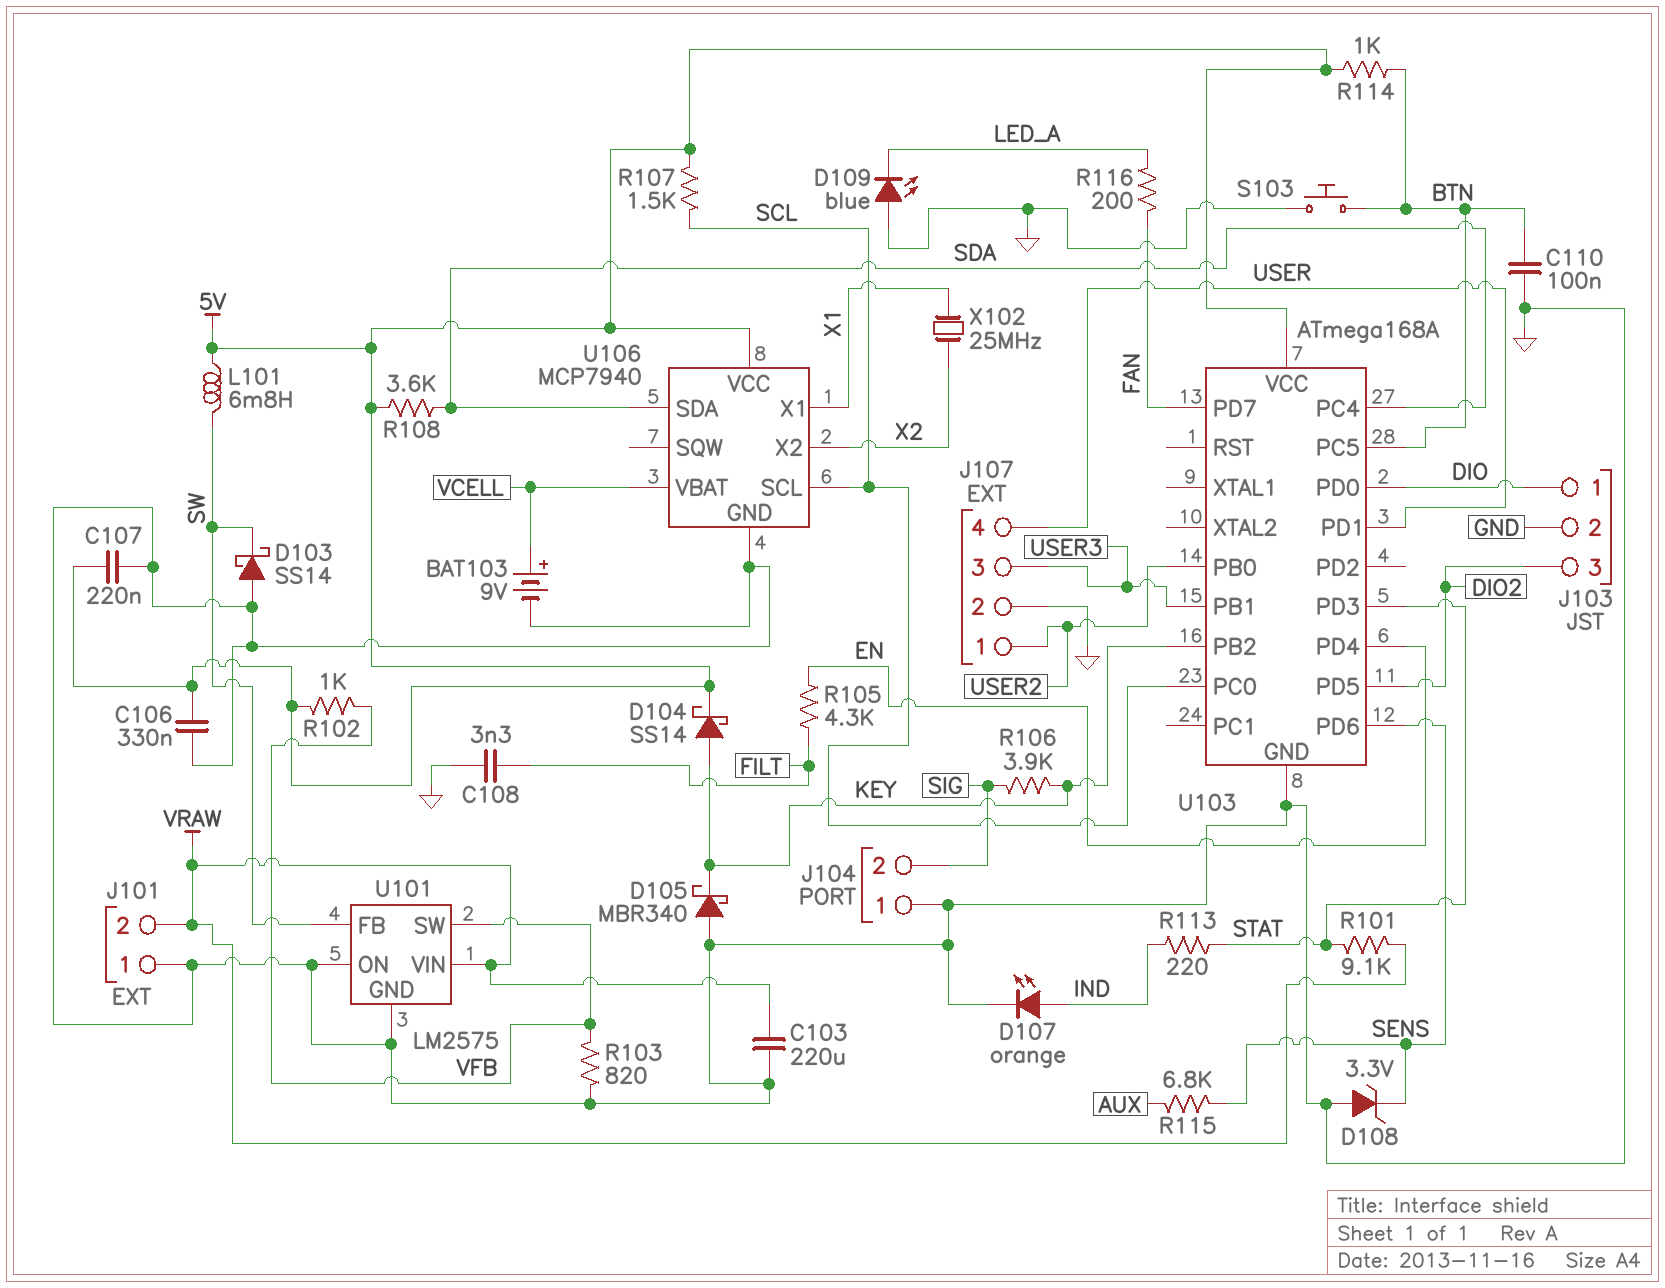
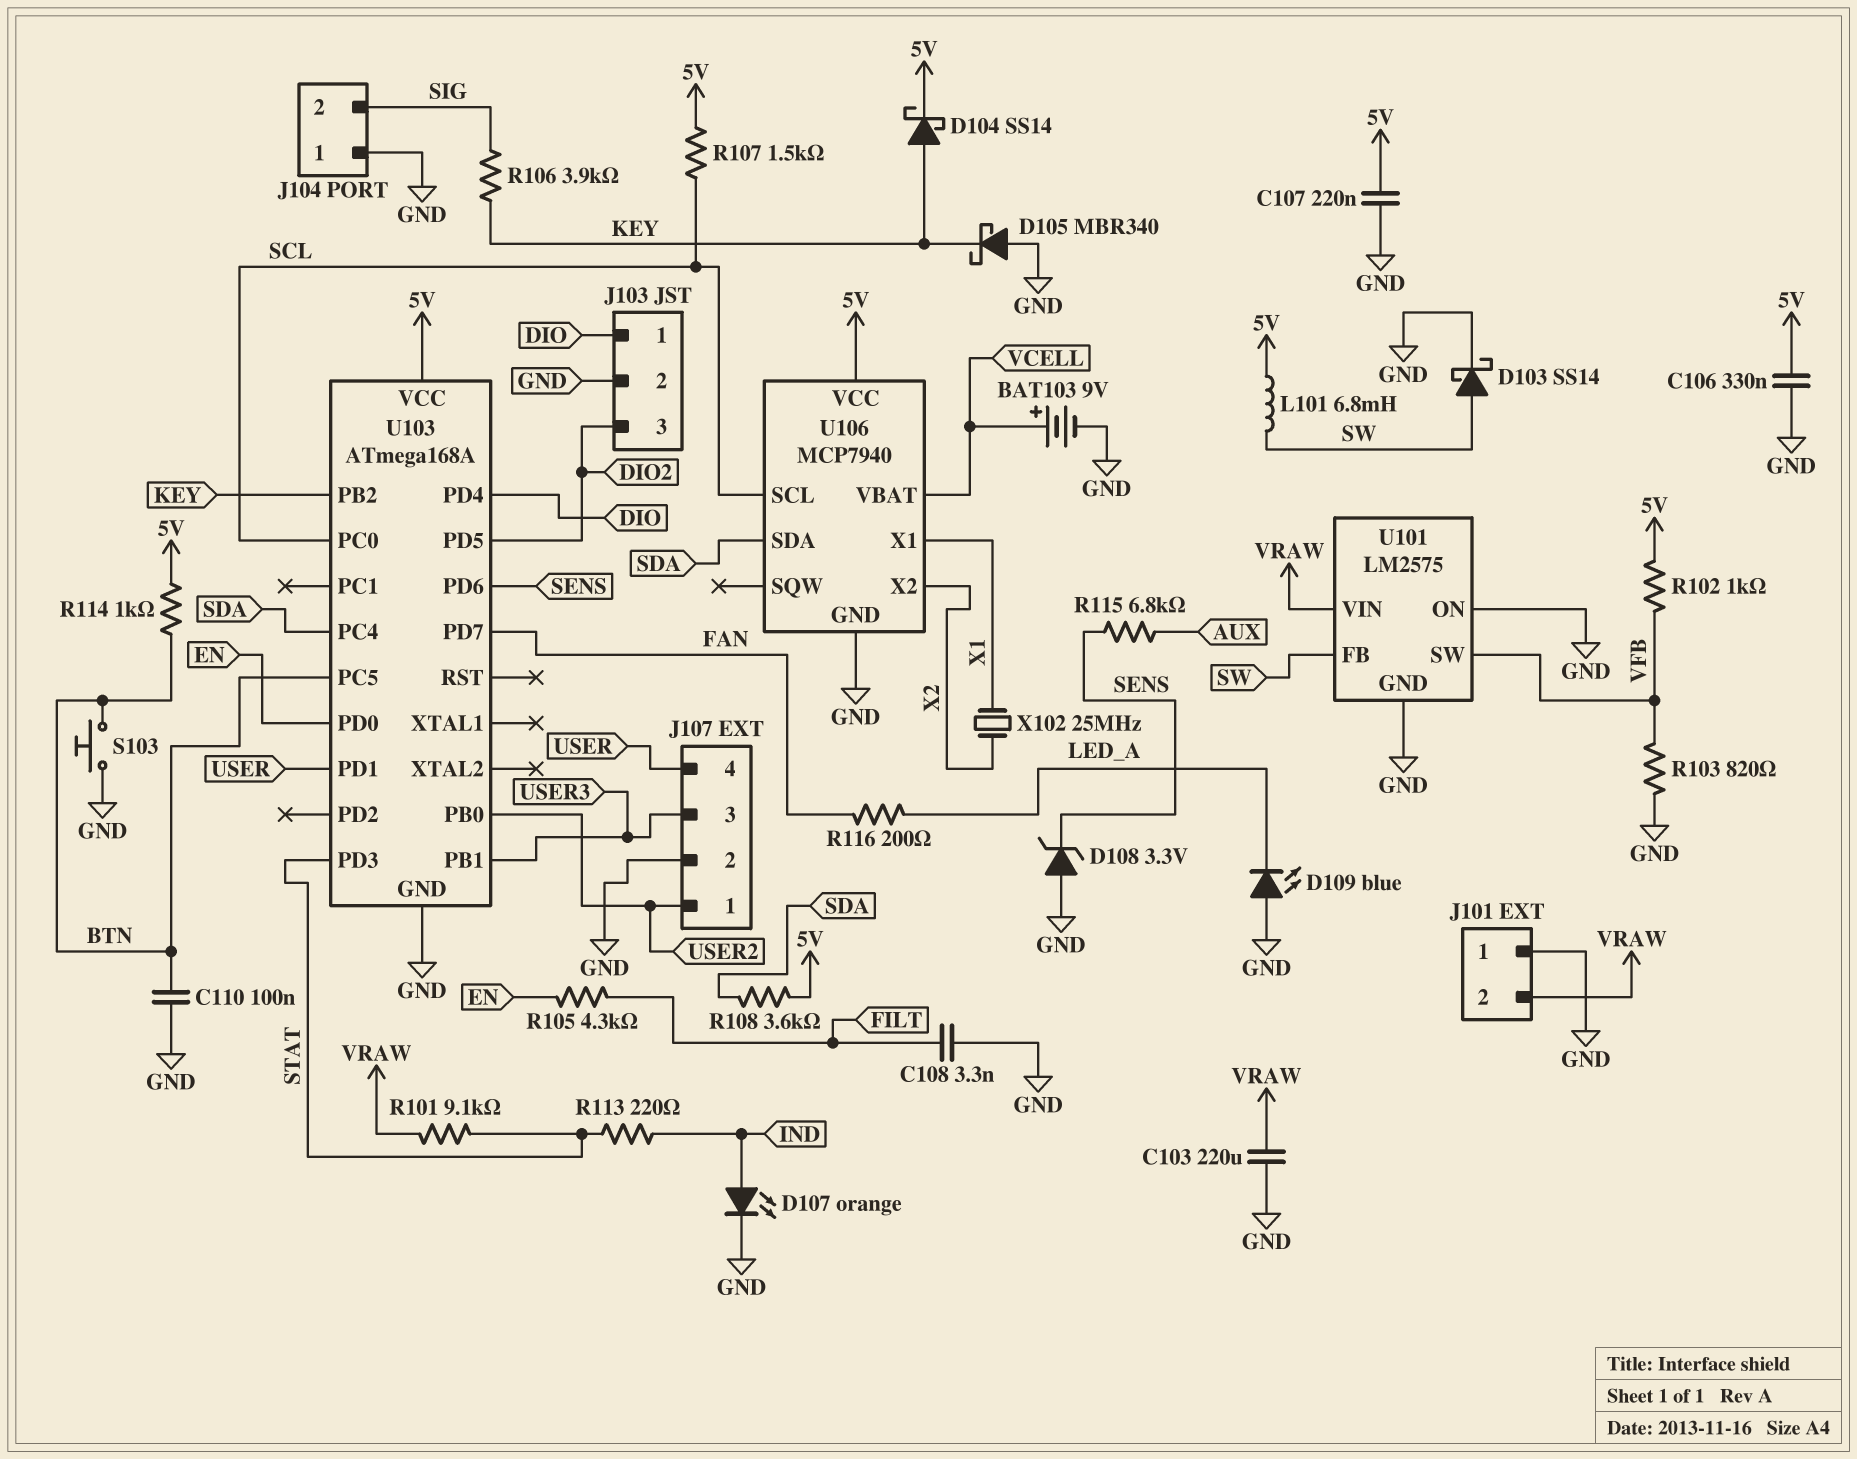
D103: schottky SS14 (A GND, K SW) -> schottky SS14 (A SW, K GND)
U103 pin PD0: DIO -> EN
U103 pin PD4: EN -> DIO

